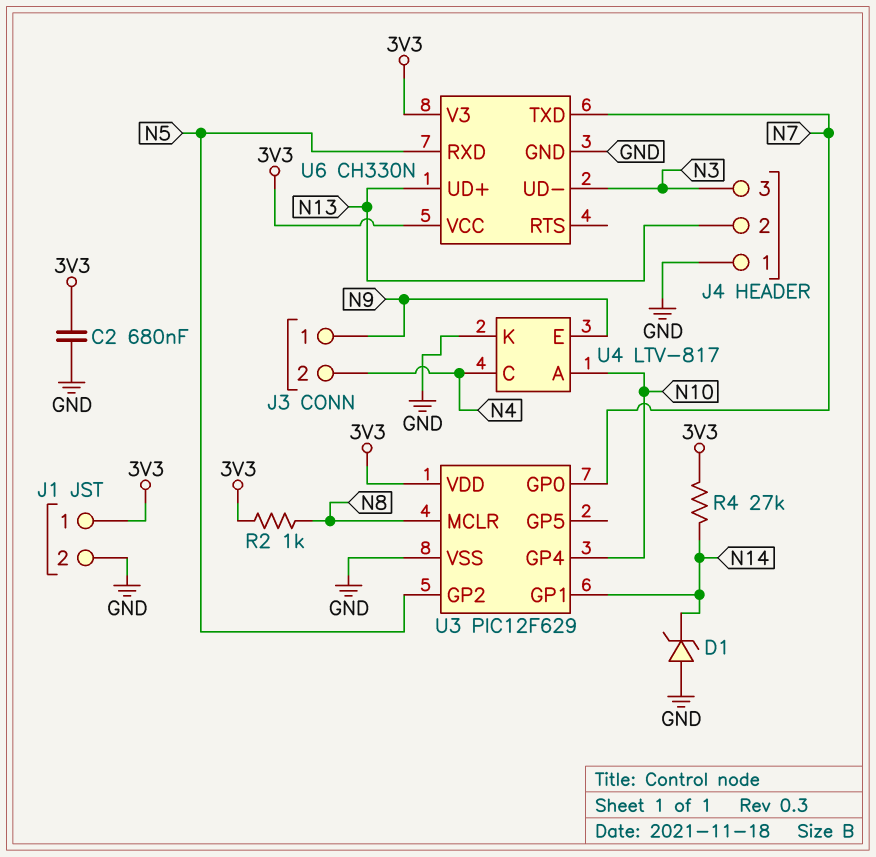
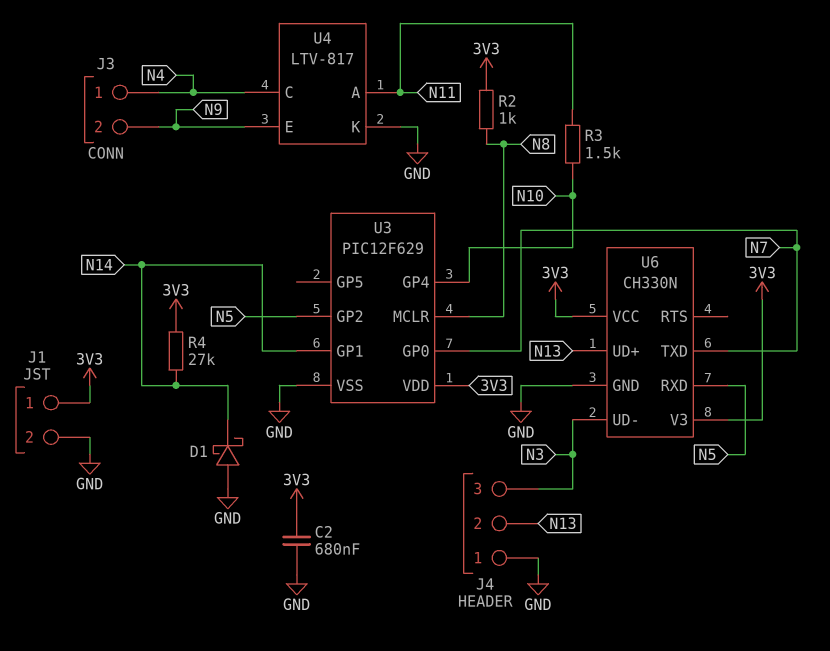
D1: zener (A GND, K N14) -> schottky (A GND, K N14)
J3 pin 1: N9 -> N4
J3 pin 2: N4 -> N9
R3: none -> 1.5k (N10, N11)
U4 pin A: N10 -> N11

